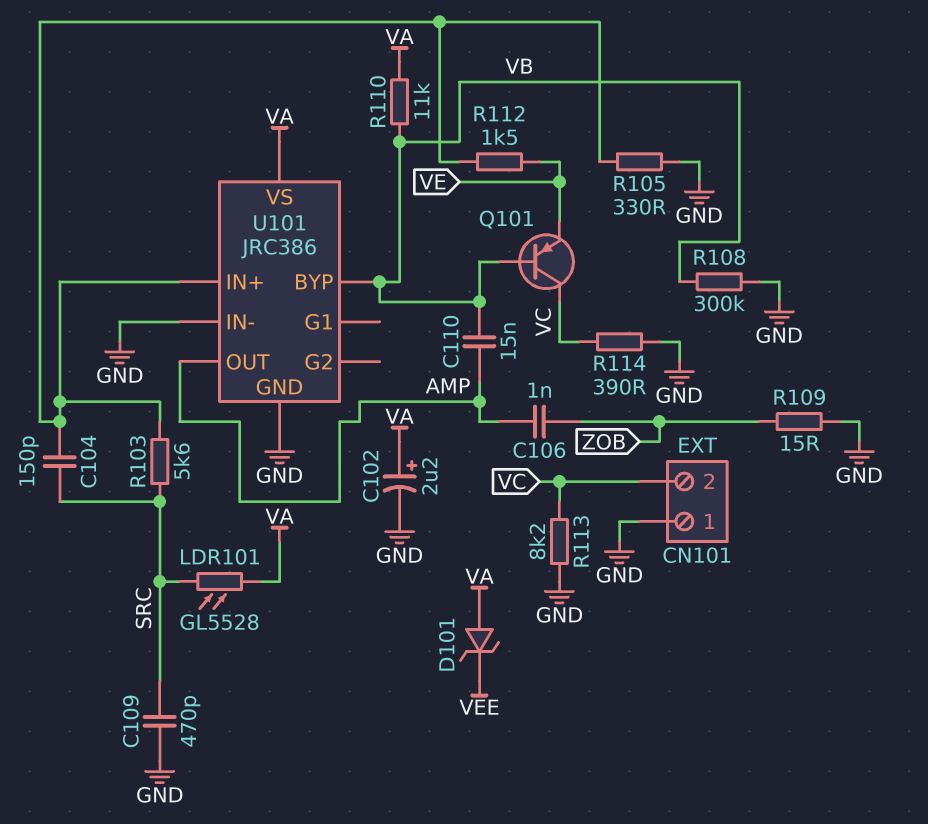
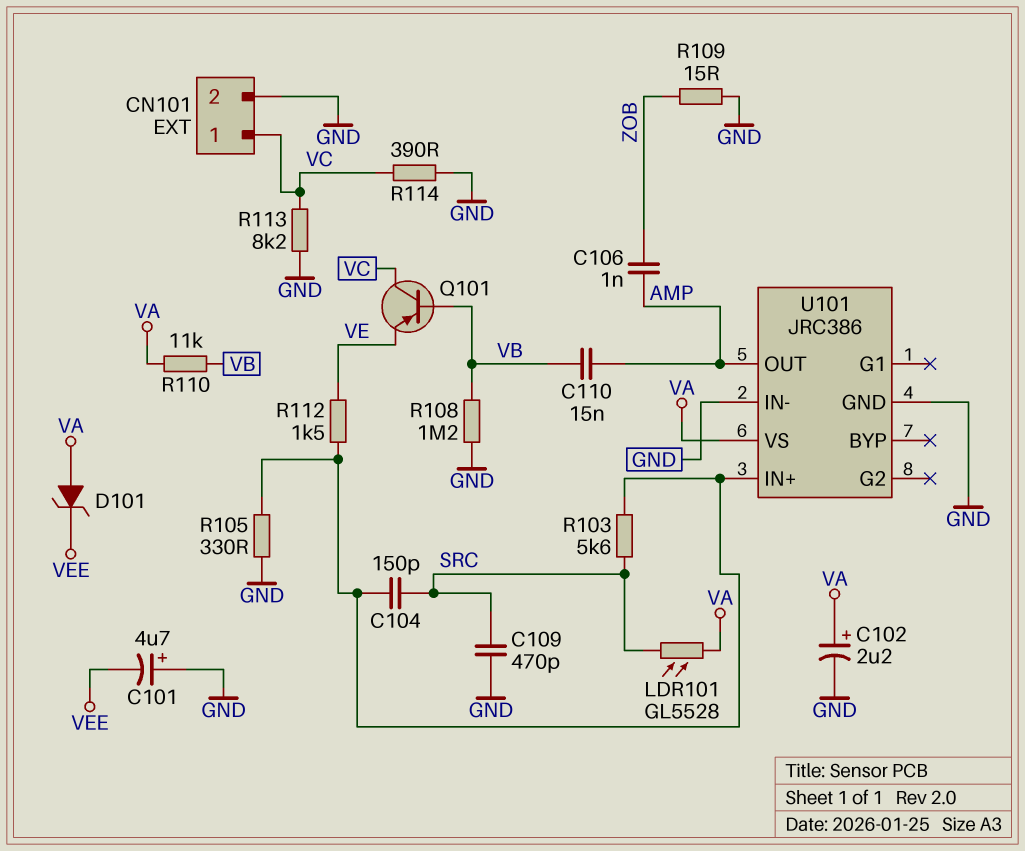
C101: none -> 4.7uF (plus GND, minus VEE)
CN101 pin 1: GND -> VC
CN101 pin 2: VC -> GND
R108: 300k (GND, VB) -> 1.2M (GND, VB)
U101 pin BYP: VB -> none

